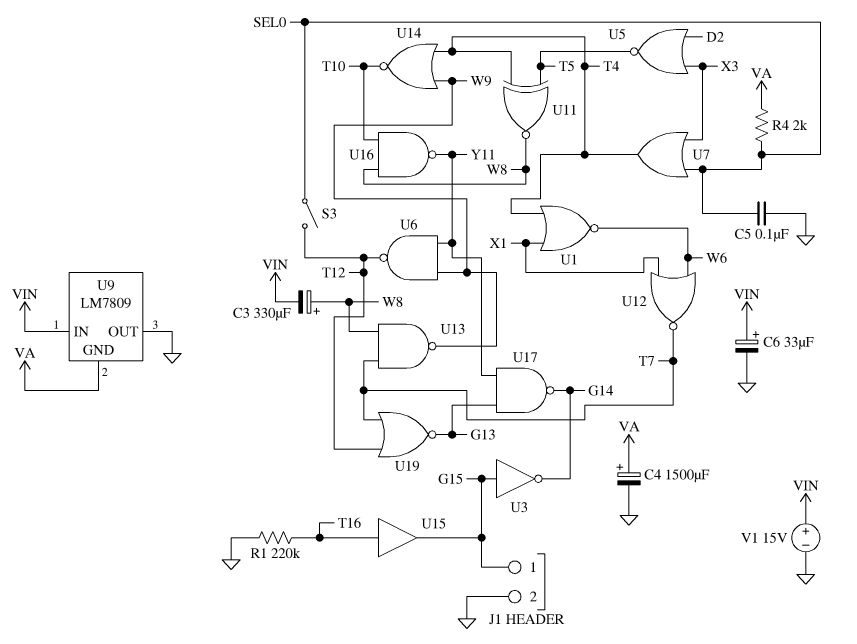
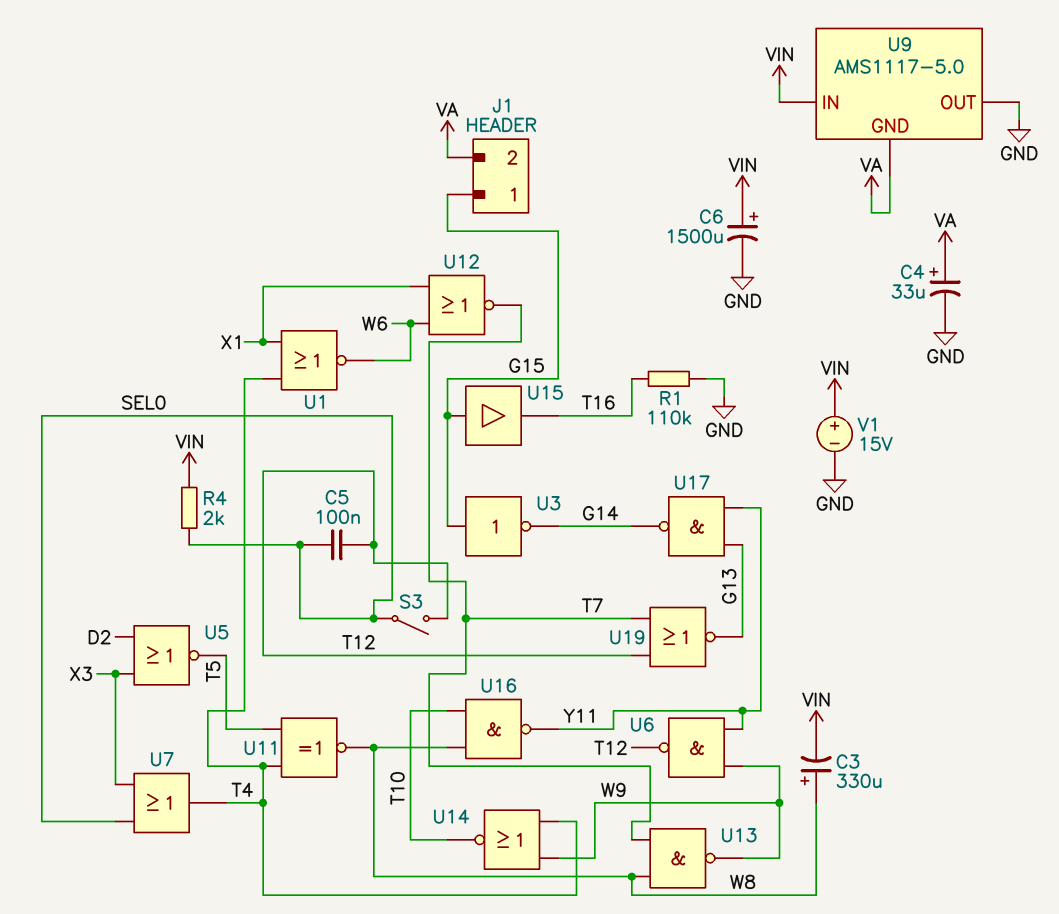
C4: 1500uF (plus VA, minus GND) -> 33uF (plus VA, minus GND)
C5: 100nF (GND, SEL0) -> 100nF (SEL0, T12)
C6: 33uF (plus VIN, minus GND) -> 1500uF (plus VIN, minus GND)
J1 pin 2: GND -> VA
R1: 220k (GND, T16) -> 110k (GND, T16)
R4: 2k (SEL0, VA) -> 2k (SEL0, VIN)
U9: LM7809 -> AMS1117-5.0
U15: buffer (in T16, out G15) -> buffer (in G15, out T16)

